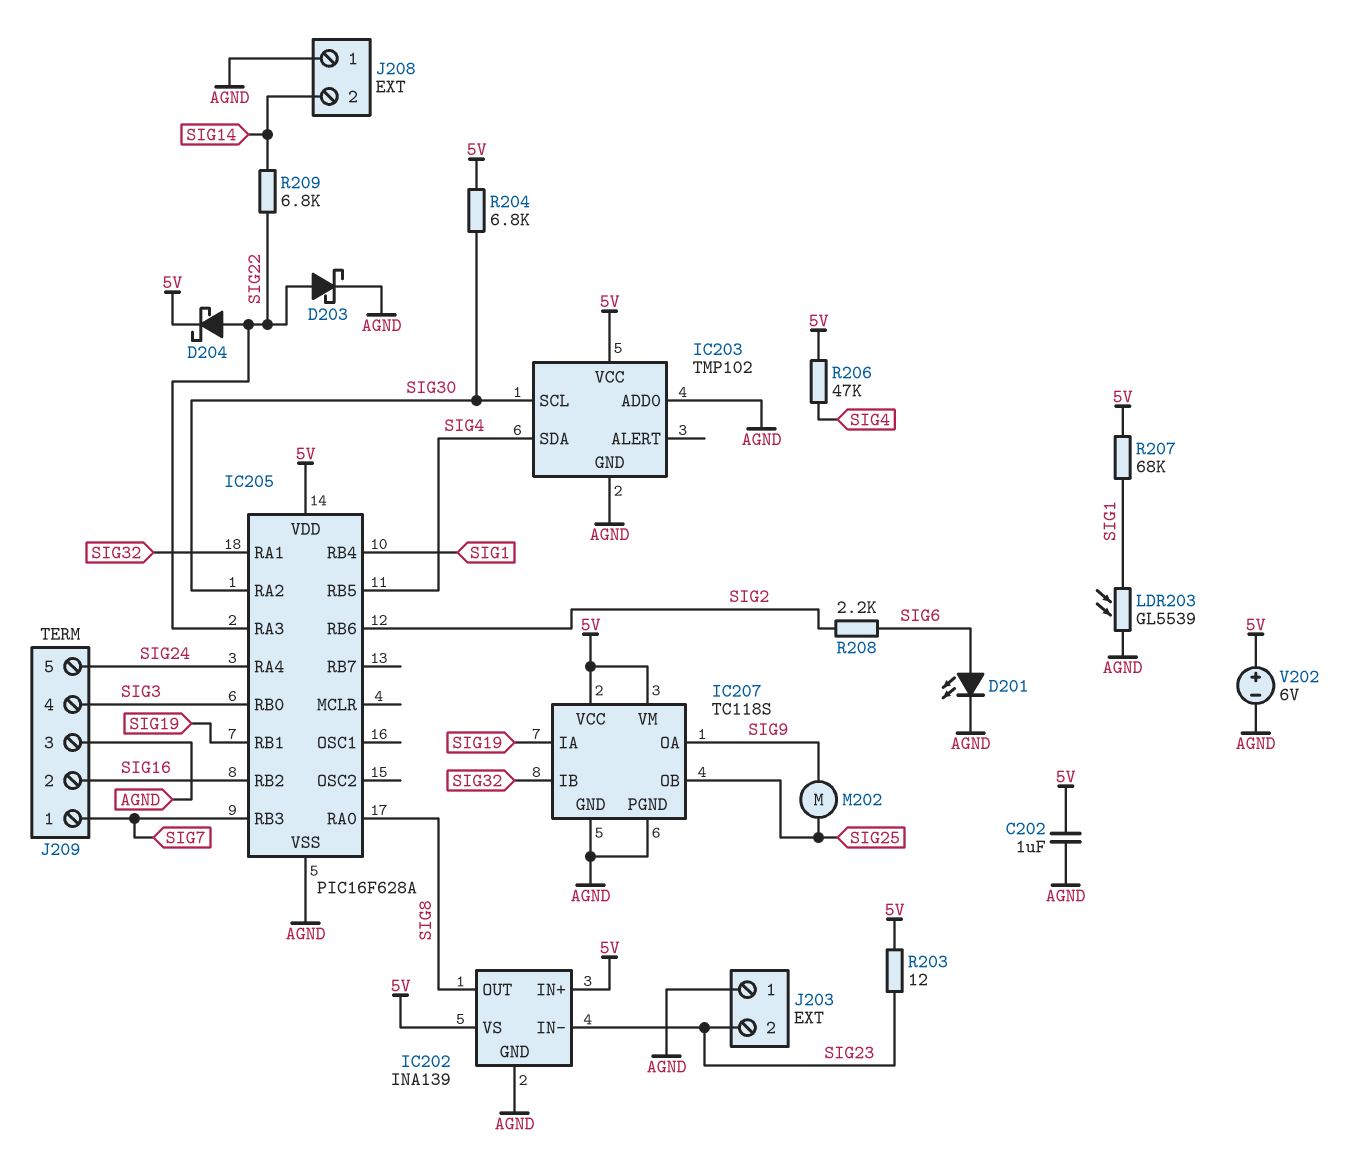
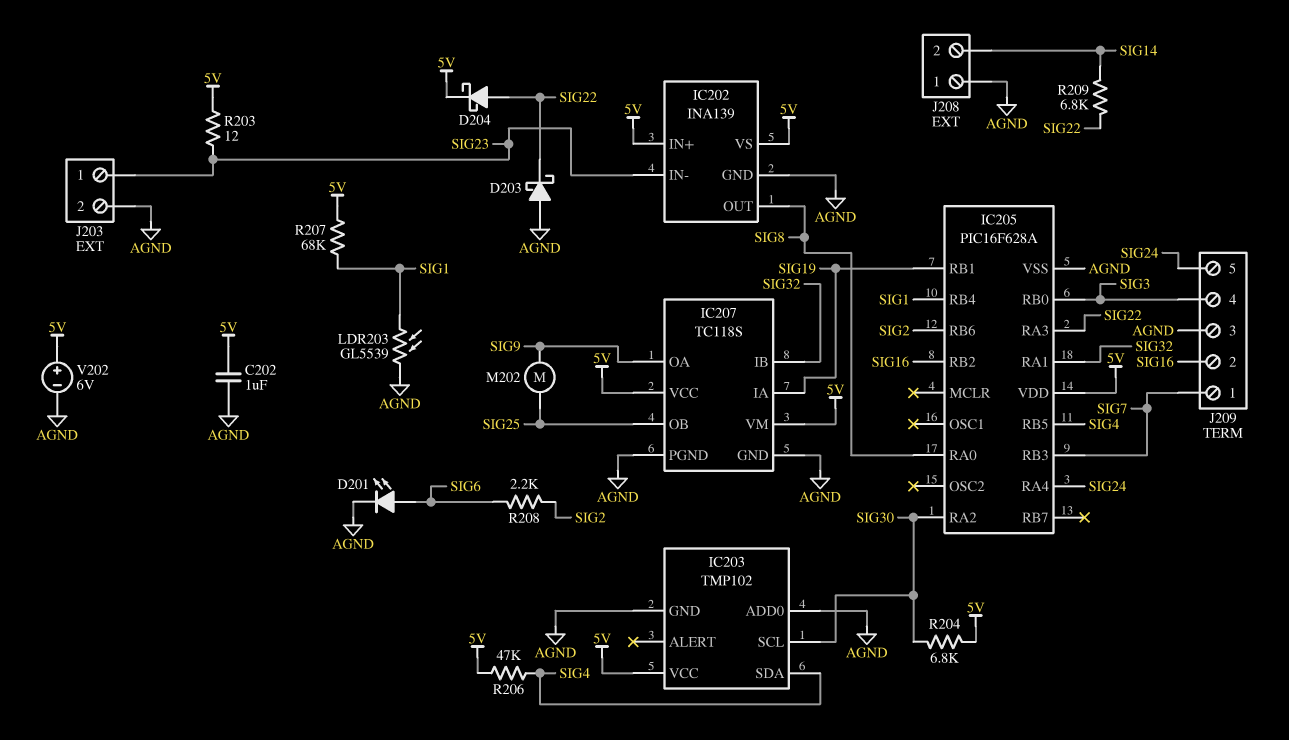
D203: schottky (A SIG22, K AGND) -> schottky (A AGND, K SIG22)
J203 pin 1: AGND -> SIG23
J203 pin 2: SIG23 -> AGND

